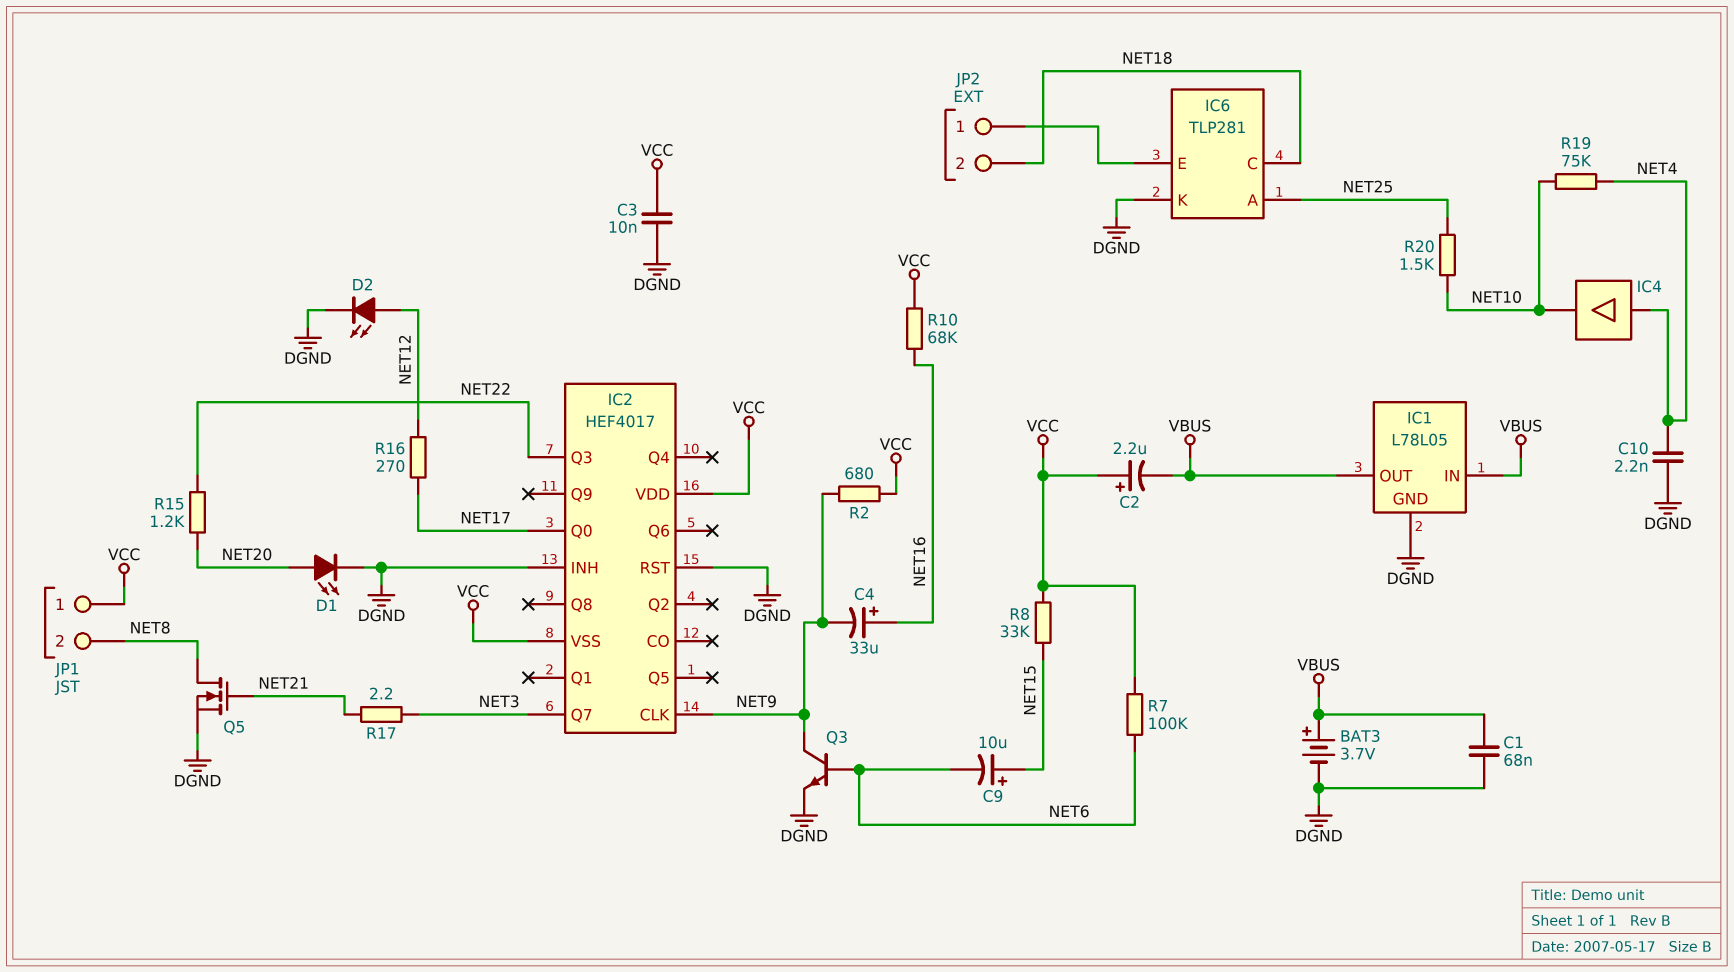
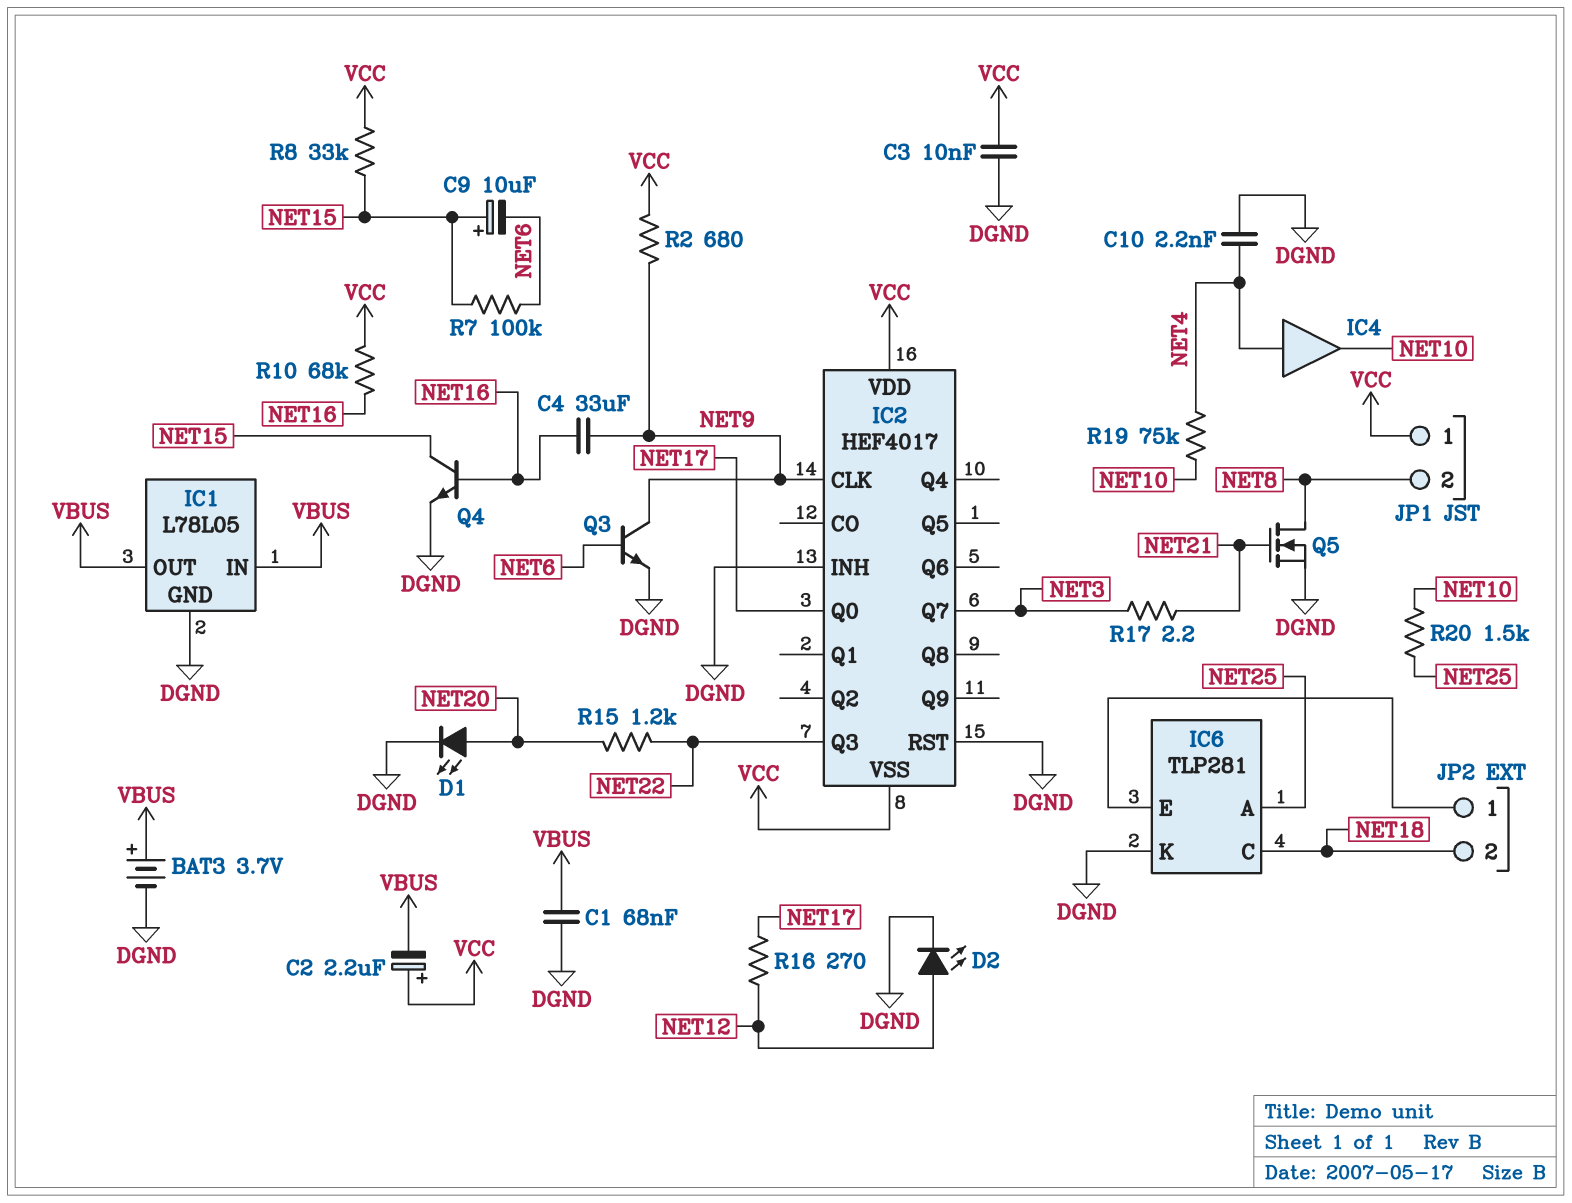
C4: 33uF (plus NET16, minus NET9) -> 33uF (NET9, NET16)
Q4: none -> NPN (B NET16, C NET15, E DGND)
R7: 100k (NET6, VCC) -> 100k (NET6, NET15)

